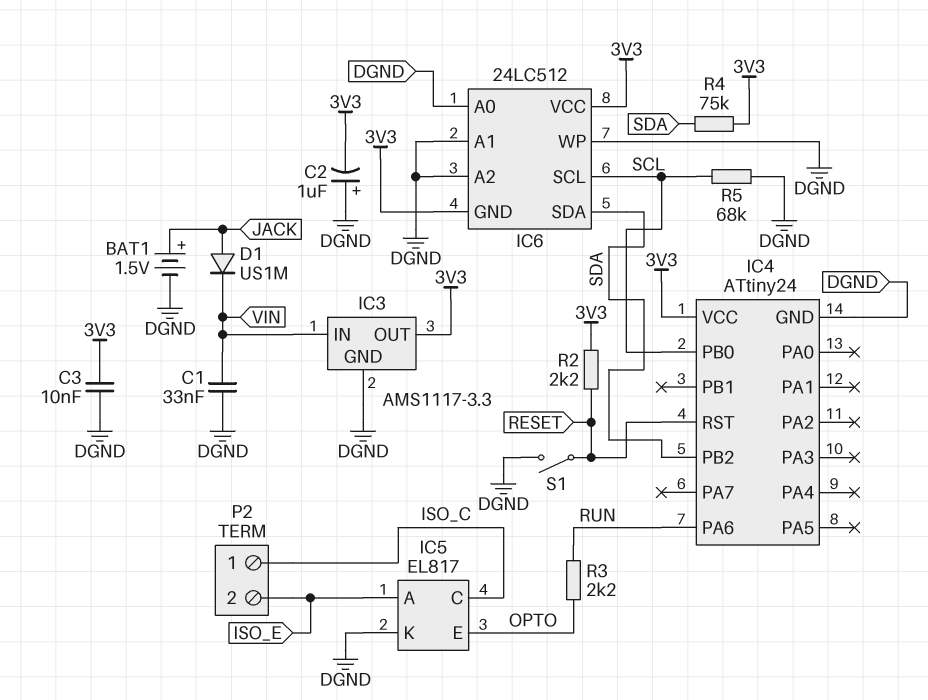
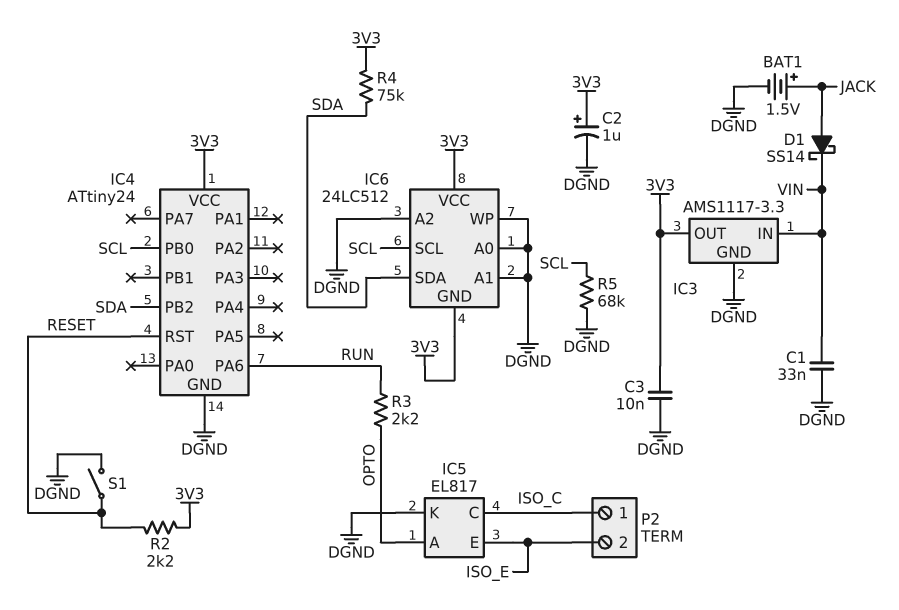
C2: 1uF (plus DGND, minus 3V3) -> 1uF (plus 3V3, minus DGND)
D1: diode US1M (A JACK, K VIN) -> schottky SS14 (A JACK, K VIN)
IC5 pin A: ISO_E -> OPTO
IC5 pin E: OPTO -> ISO_E

